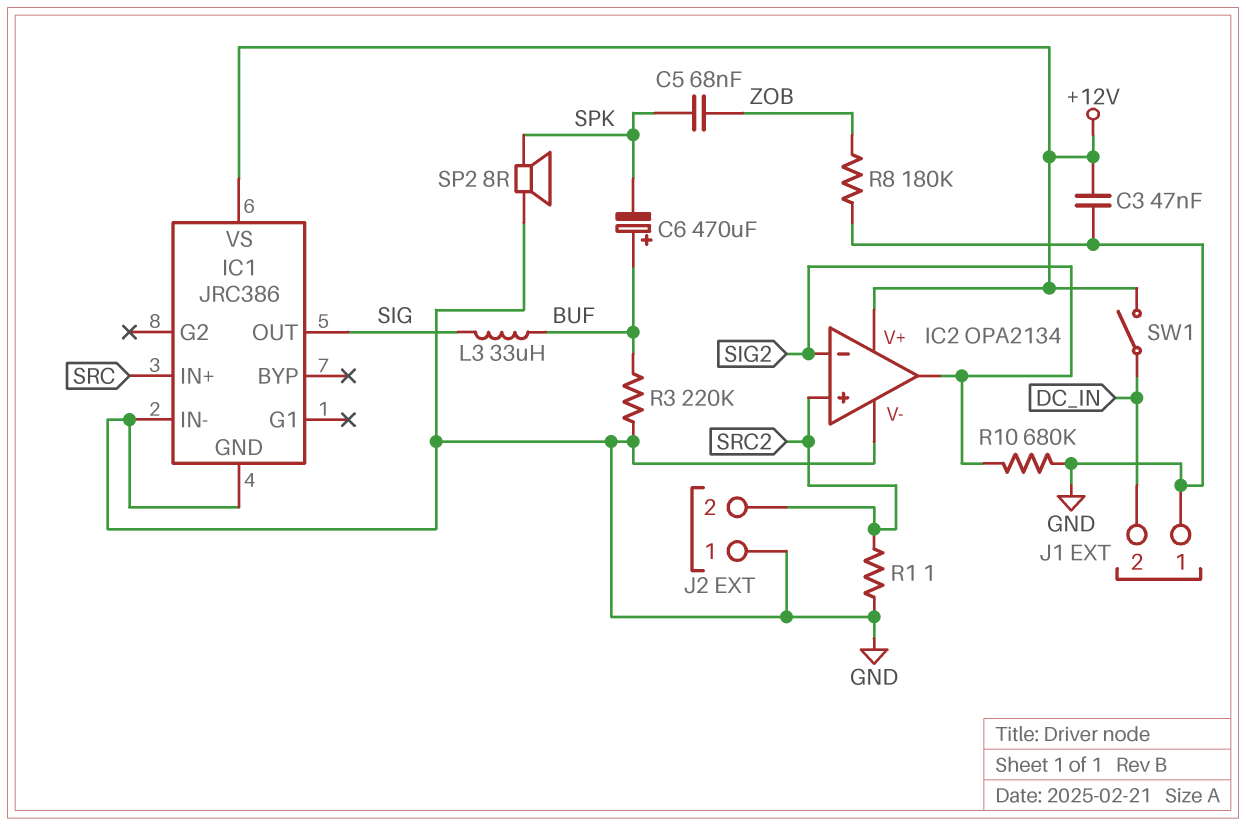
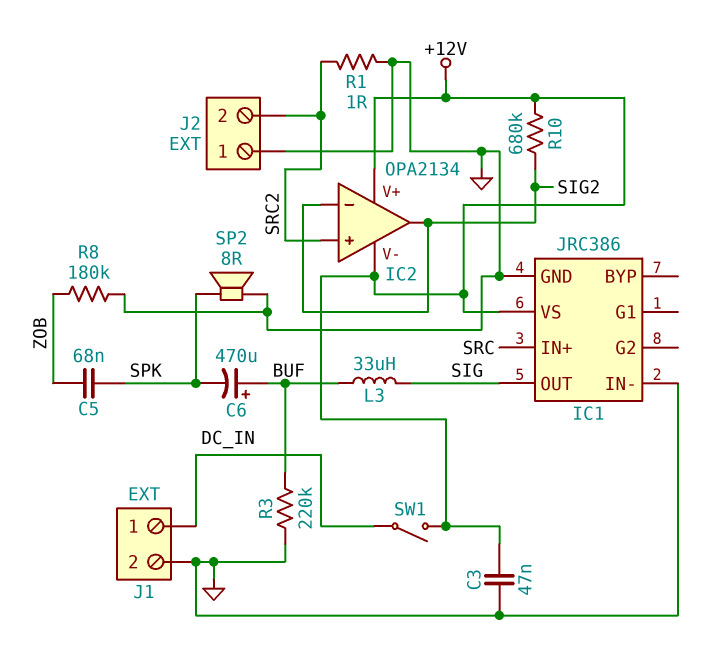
IC2 pin V-: GND -> +12V
J1 pin 1: GND -> DC_IN
J1 pin 2: DC_IN -> GND
R10: 680k (GND, SIG2) -> 680k (+12V, SIG2)

